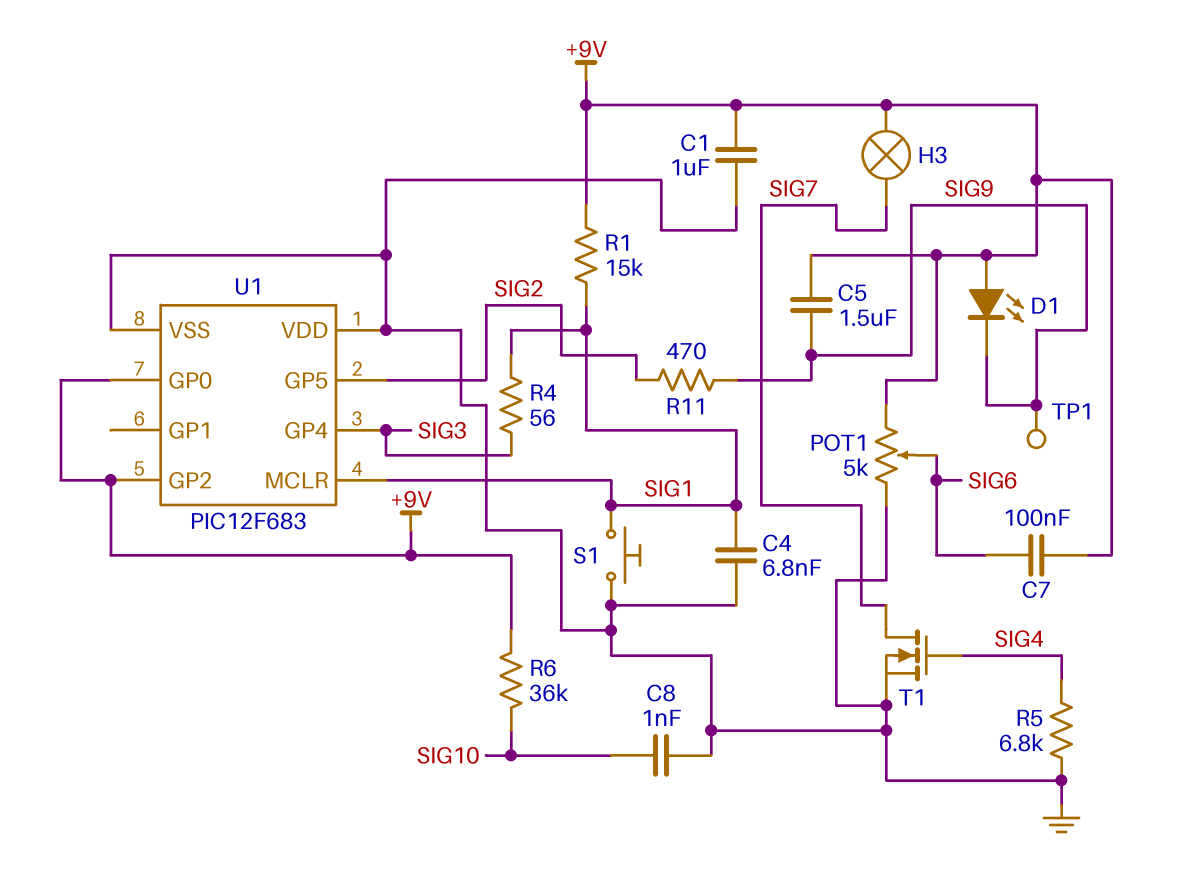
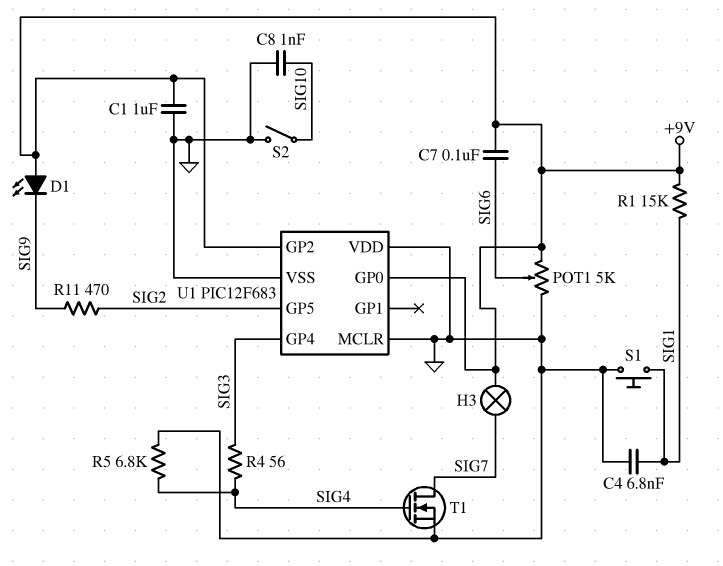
C5: 1.5uF (+9V, SIG9) -> none
R4: 56 (SIG1, SIG3) -> 56 (SIG3, SIG4)
R6: 36k (+9V, SIG10) -> none
S2: none -> switch (GND, SIG10)
TP1: test point (SIG9) -> none
U1 pin MCLR: SIG1 -> GND

